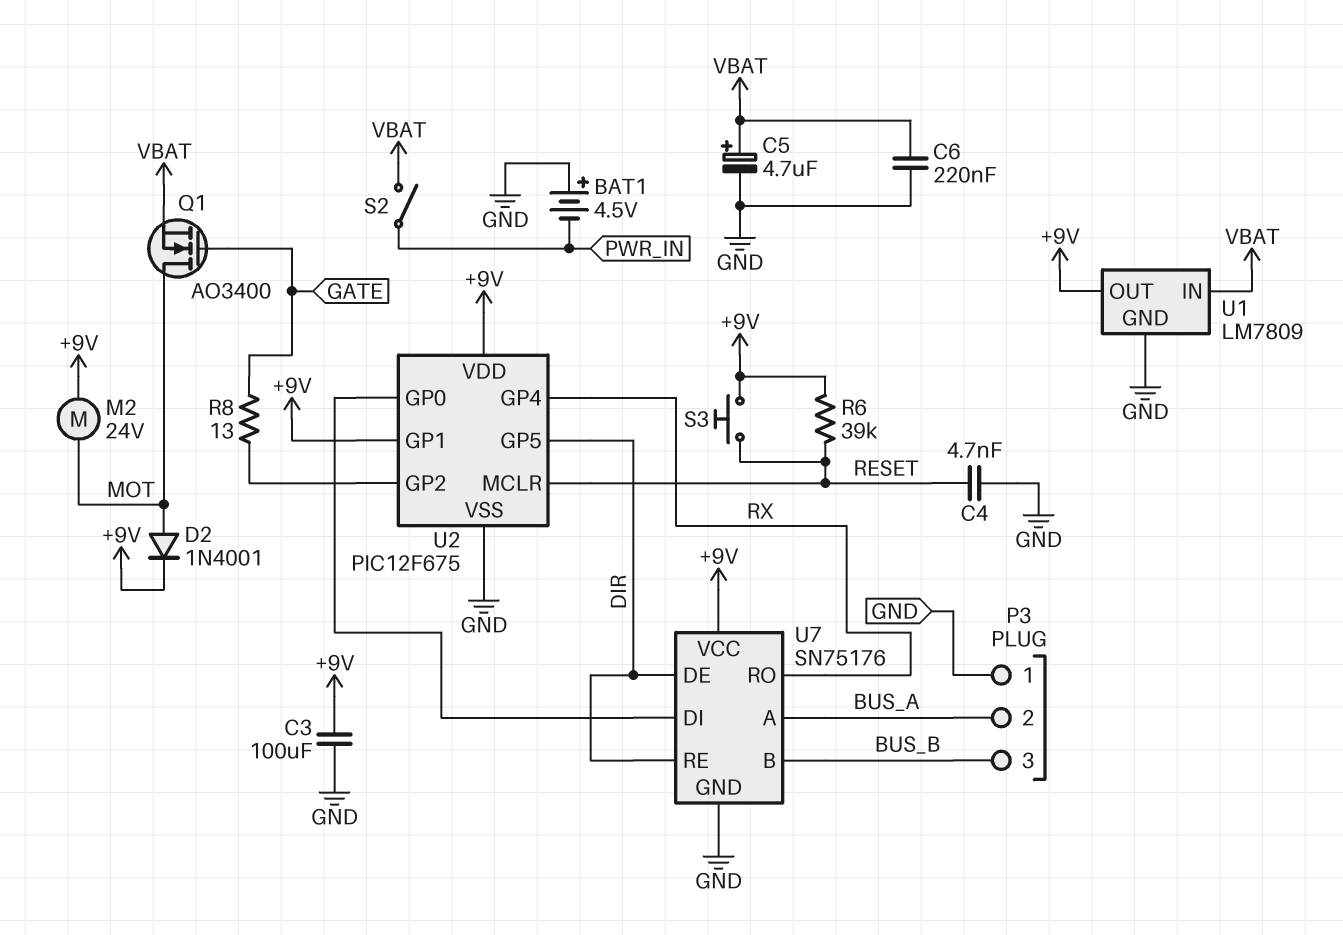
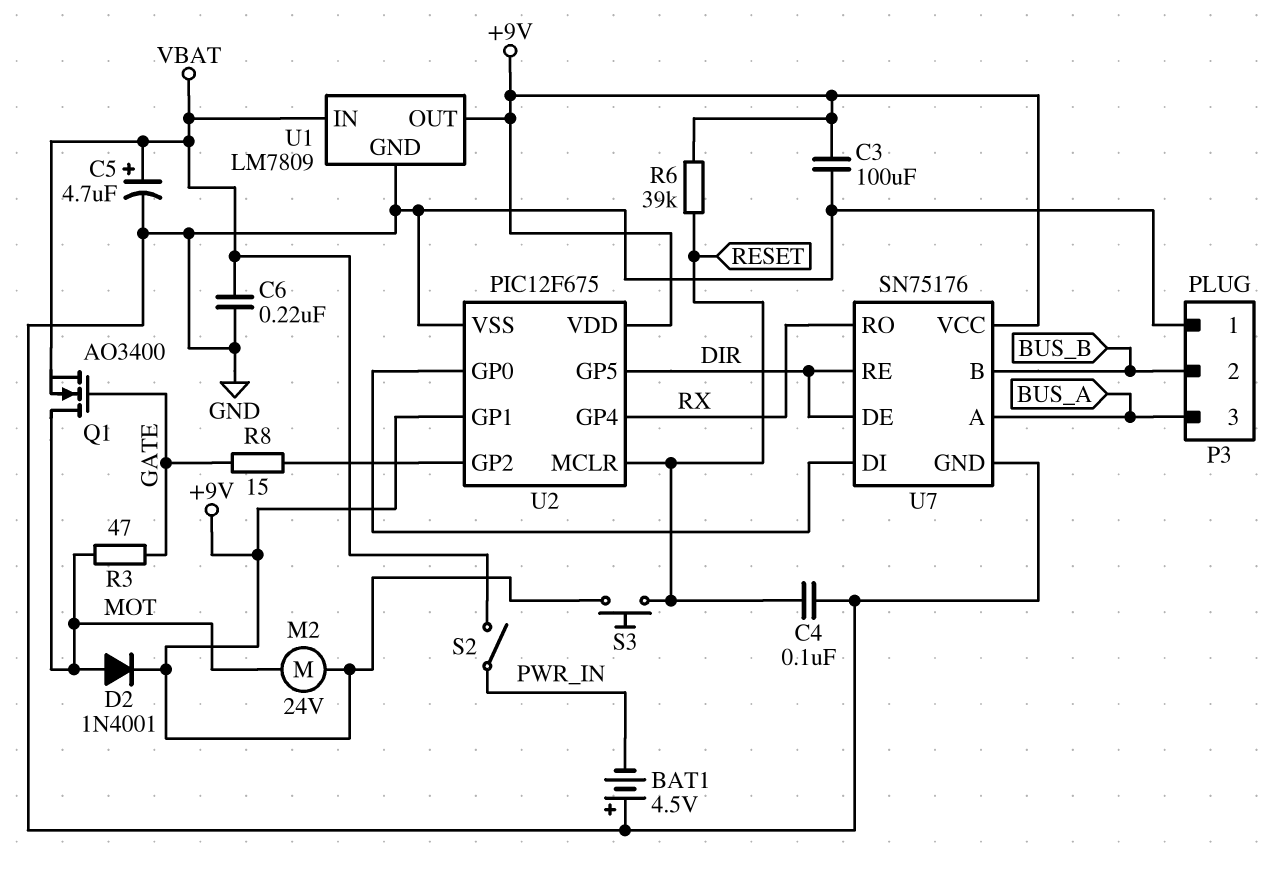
C4: 4.7nF (GND, RESET) -> 100nF (GND, RESET)
P3 pin 2: BUS_A -> BUS_B
P3 pin 3: BUS_B -> BUS_A
R3: none -> 47 (GATE, MOT)
R8: 13 (GATE, U2/GP2) -> 15 (GATE, U2/GP2)

